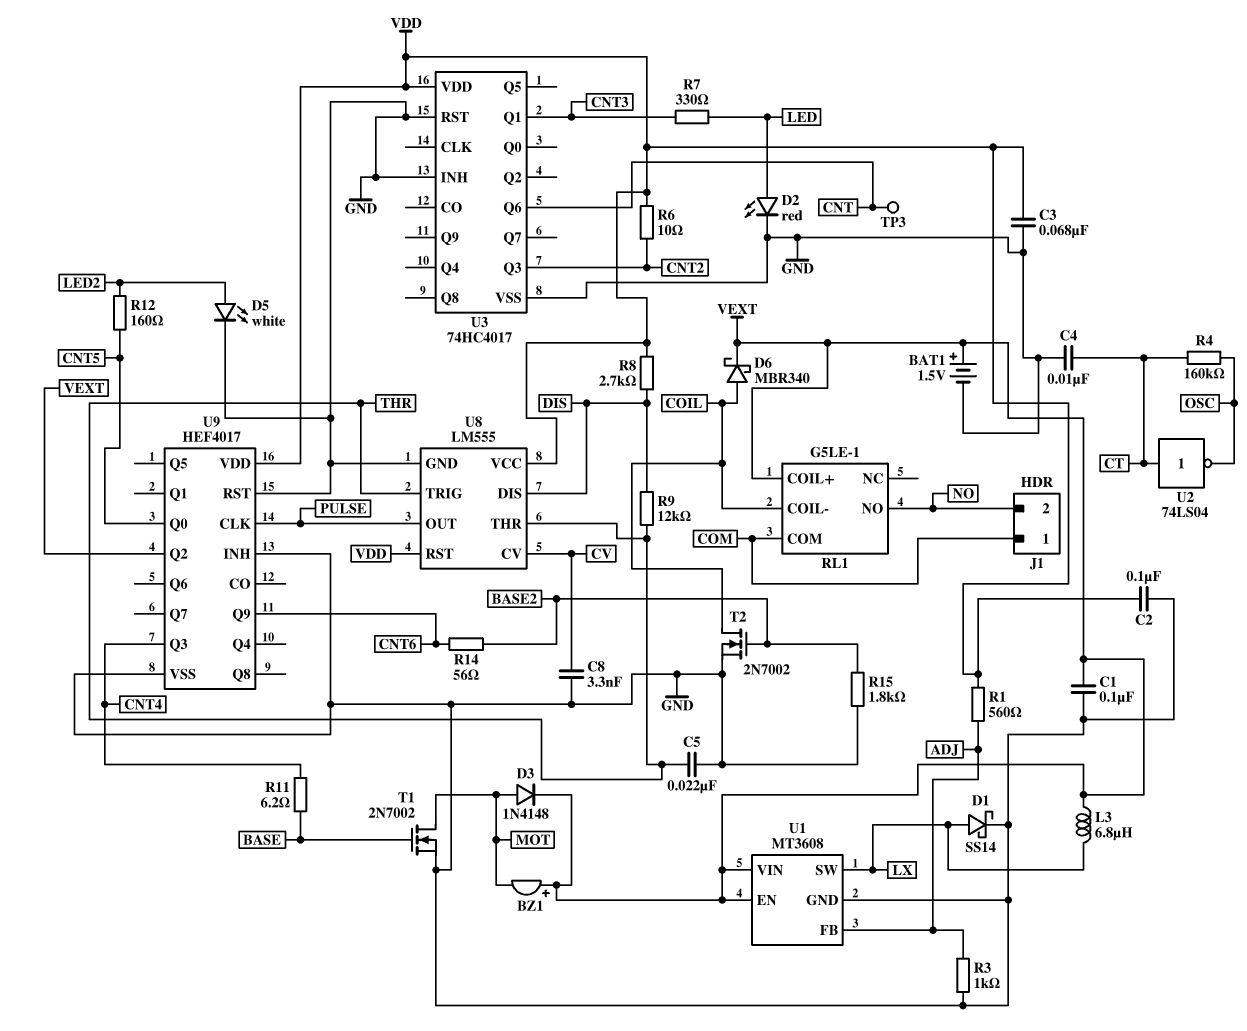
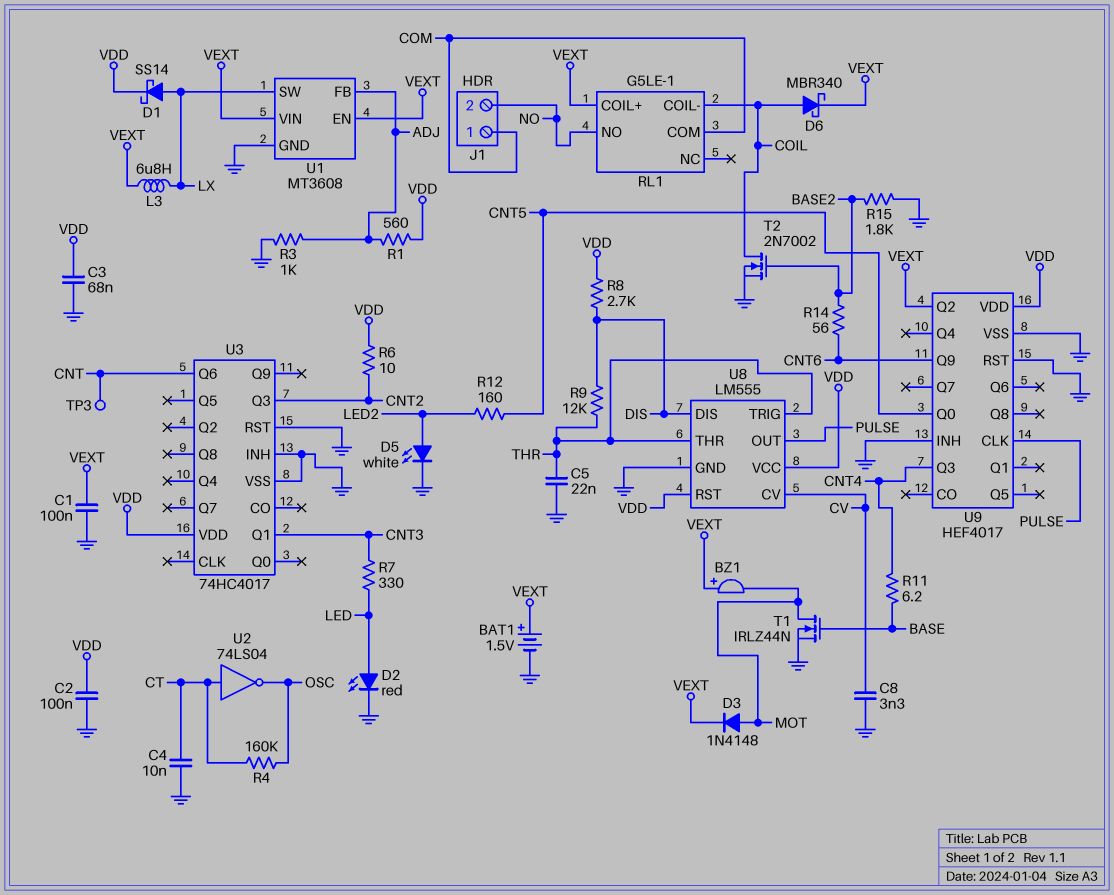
D1: schottky SS14 (A LX, K GND) -> schottky SS14 (A LX, K VDD)
T1: NMOS 2N7002 (G BASE, D MOT, S GND) -> NMOS IRLZ44N (G BASE, D MOT, S GND)

